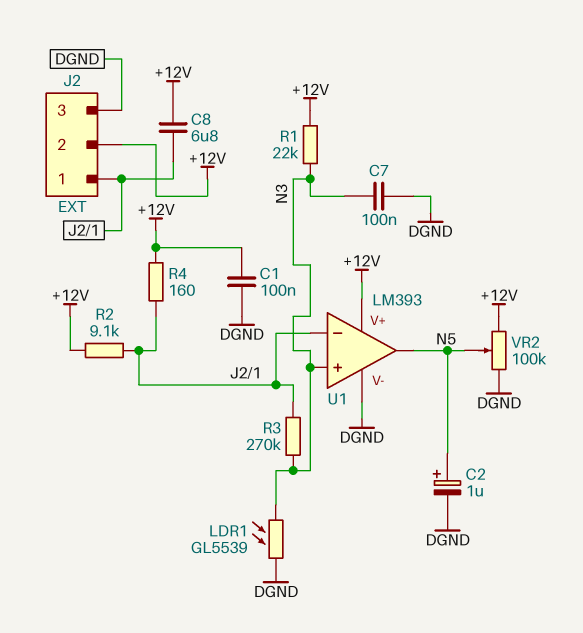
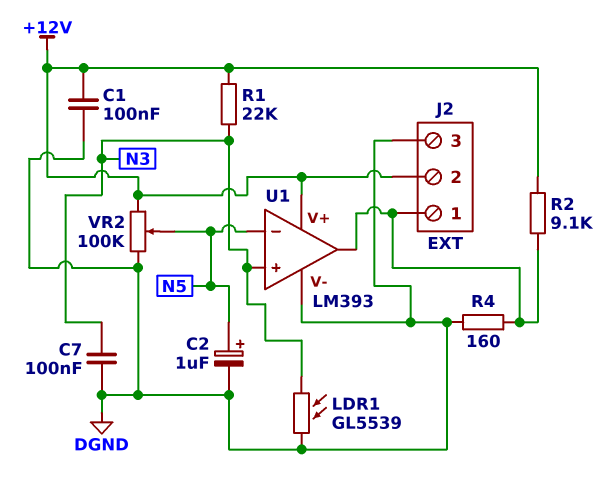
C8: 6.8uF (+12V, J2/1) -> none
R3: 270k (J2/1, N3) -> none
R4: 160 (+12V, J2/1) -> 160 (DGND, J2/1)
U1 pin in-: J2/1 -> N5
U1 pin out: N5 -> J2/1

